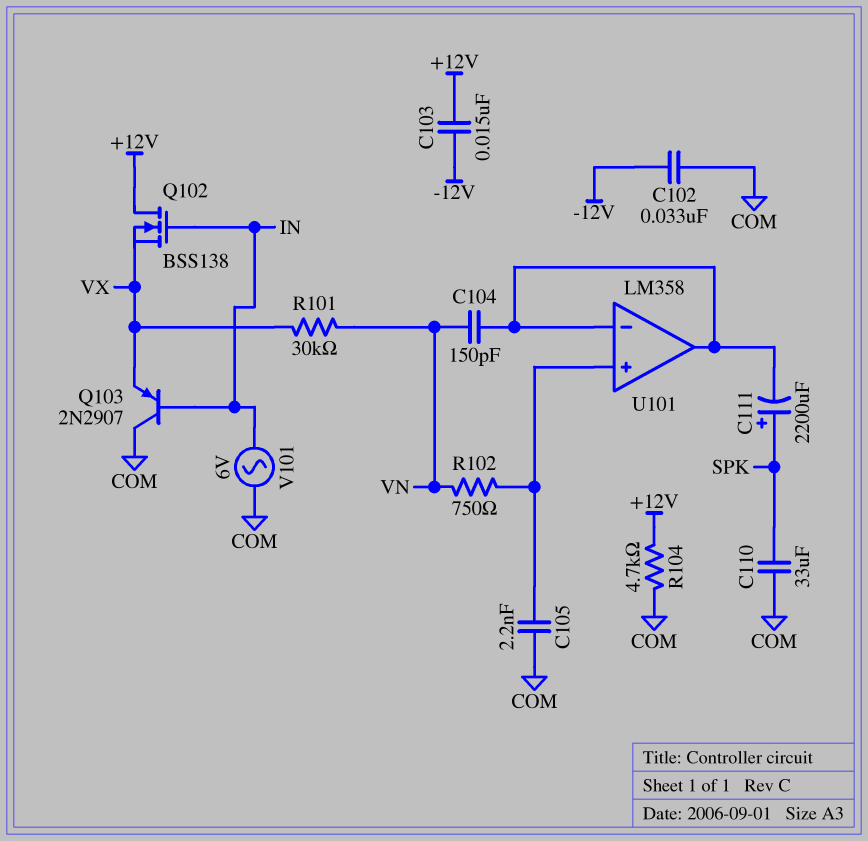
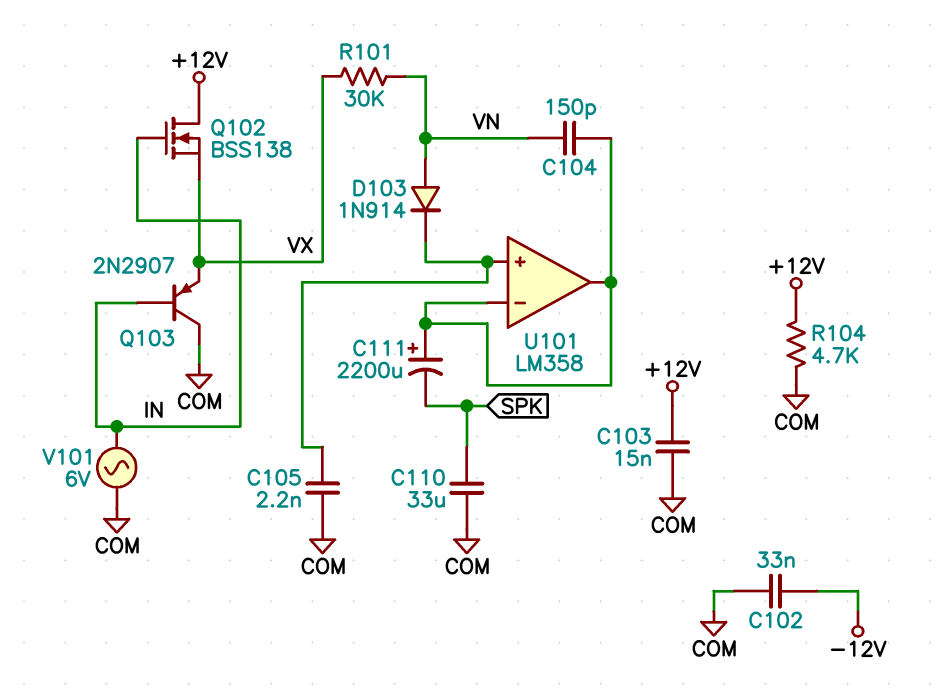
C103: 15nF (+12V, -12V) -> 15nF (+12V, COM)
C111: 2200uF (plus SPK, minus U101/in-) -> 2200uF (plus U101/in-, minus SPK)
D103: none -> diode 1N914 (A VN, K U101/in+)
R102: 750 (U101/in+, VN) -> none

